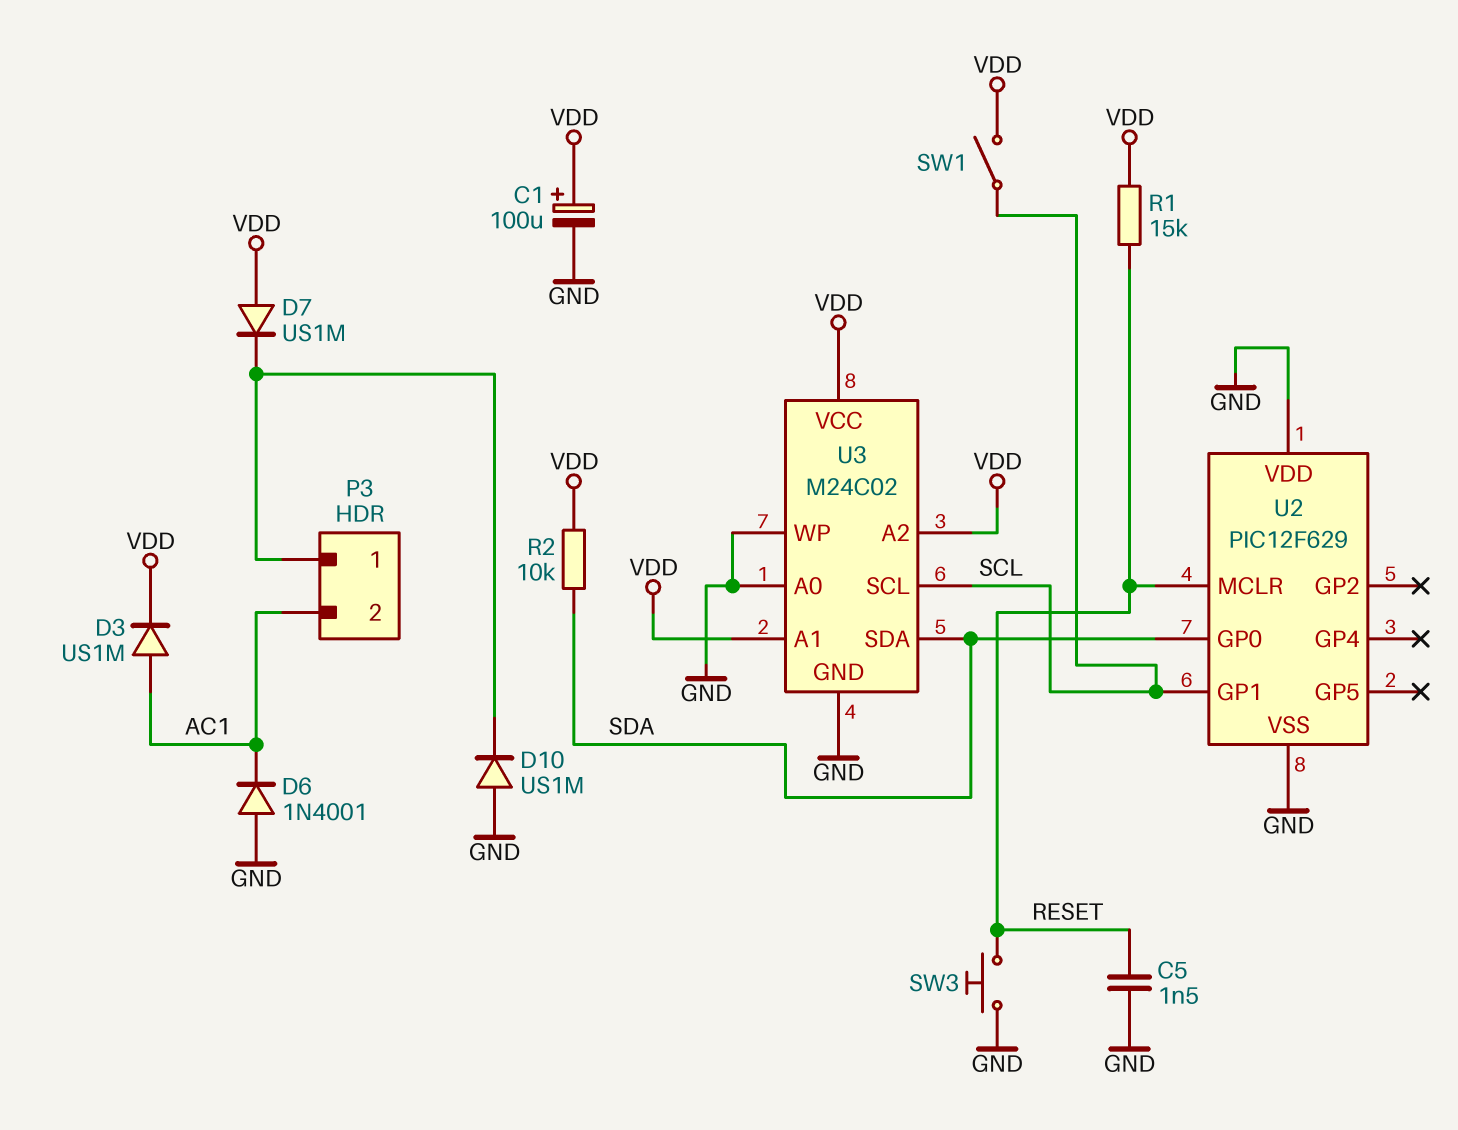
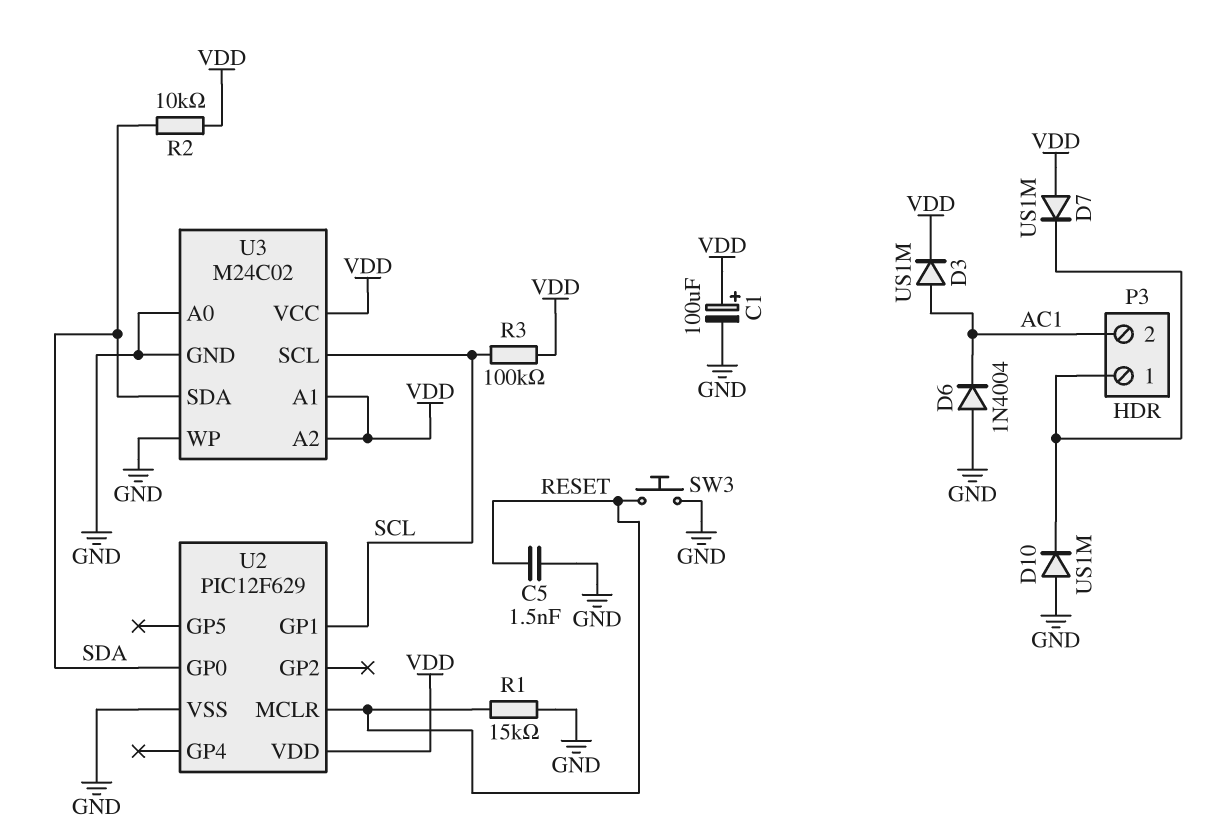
D6: diode 1N4001 (A GND, K AC1) -> diode 1N4004 (A GND, K AC1)
R1: 15k (RESET, VDD) -> 15k (GND, RESET)
R3: none -> 100k (SCL, VDD)
SW1: switch (SCL, VDD) -> none
U2 pin VDD: GND -> VDD

